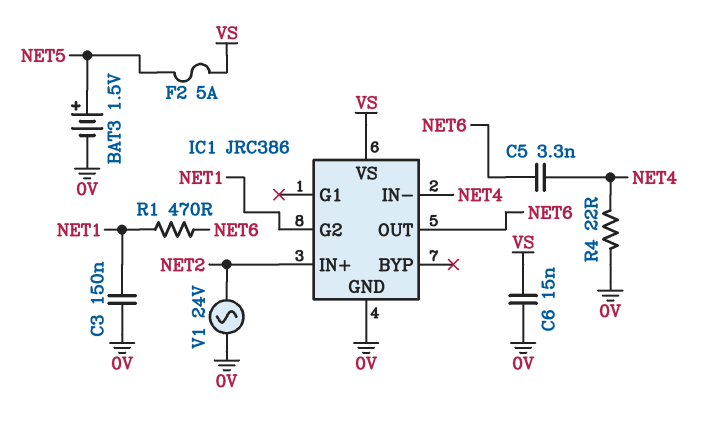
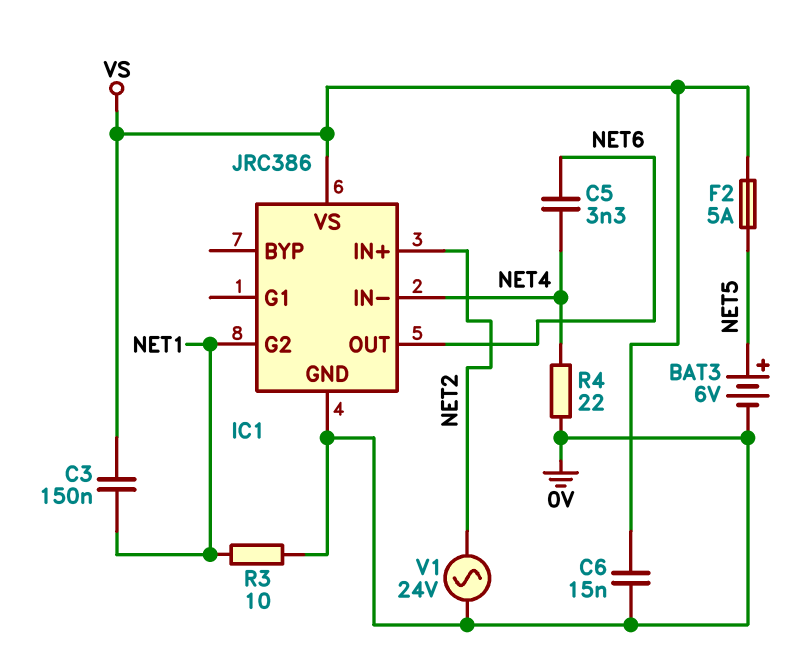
BAT3: 1.5V (plus NET5, minus 0V) -> 6V (plus NET5, minus 0V)
C3: 150nF (0V, NET1) -> 150nF (NET1, VS)
R1: 470 (NET1, NET6) -> none
R3: none -> 10 (0V, NET1)

